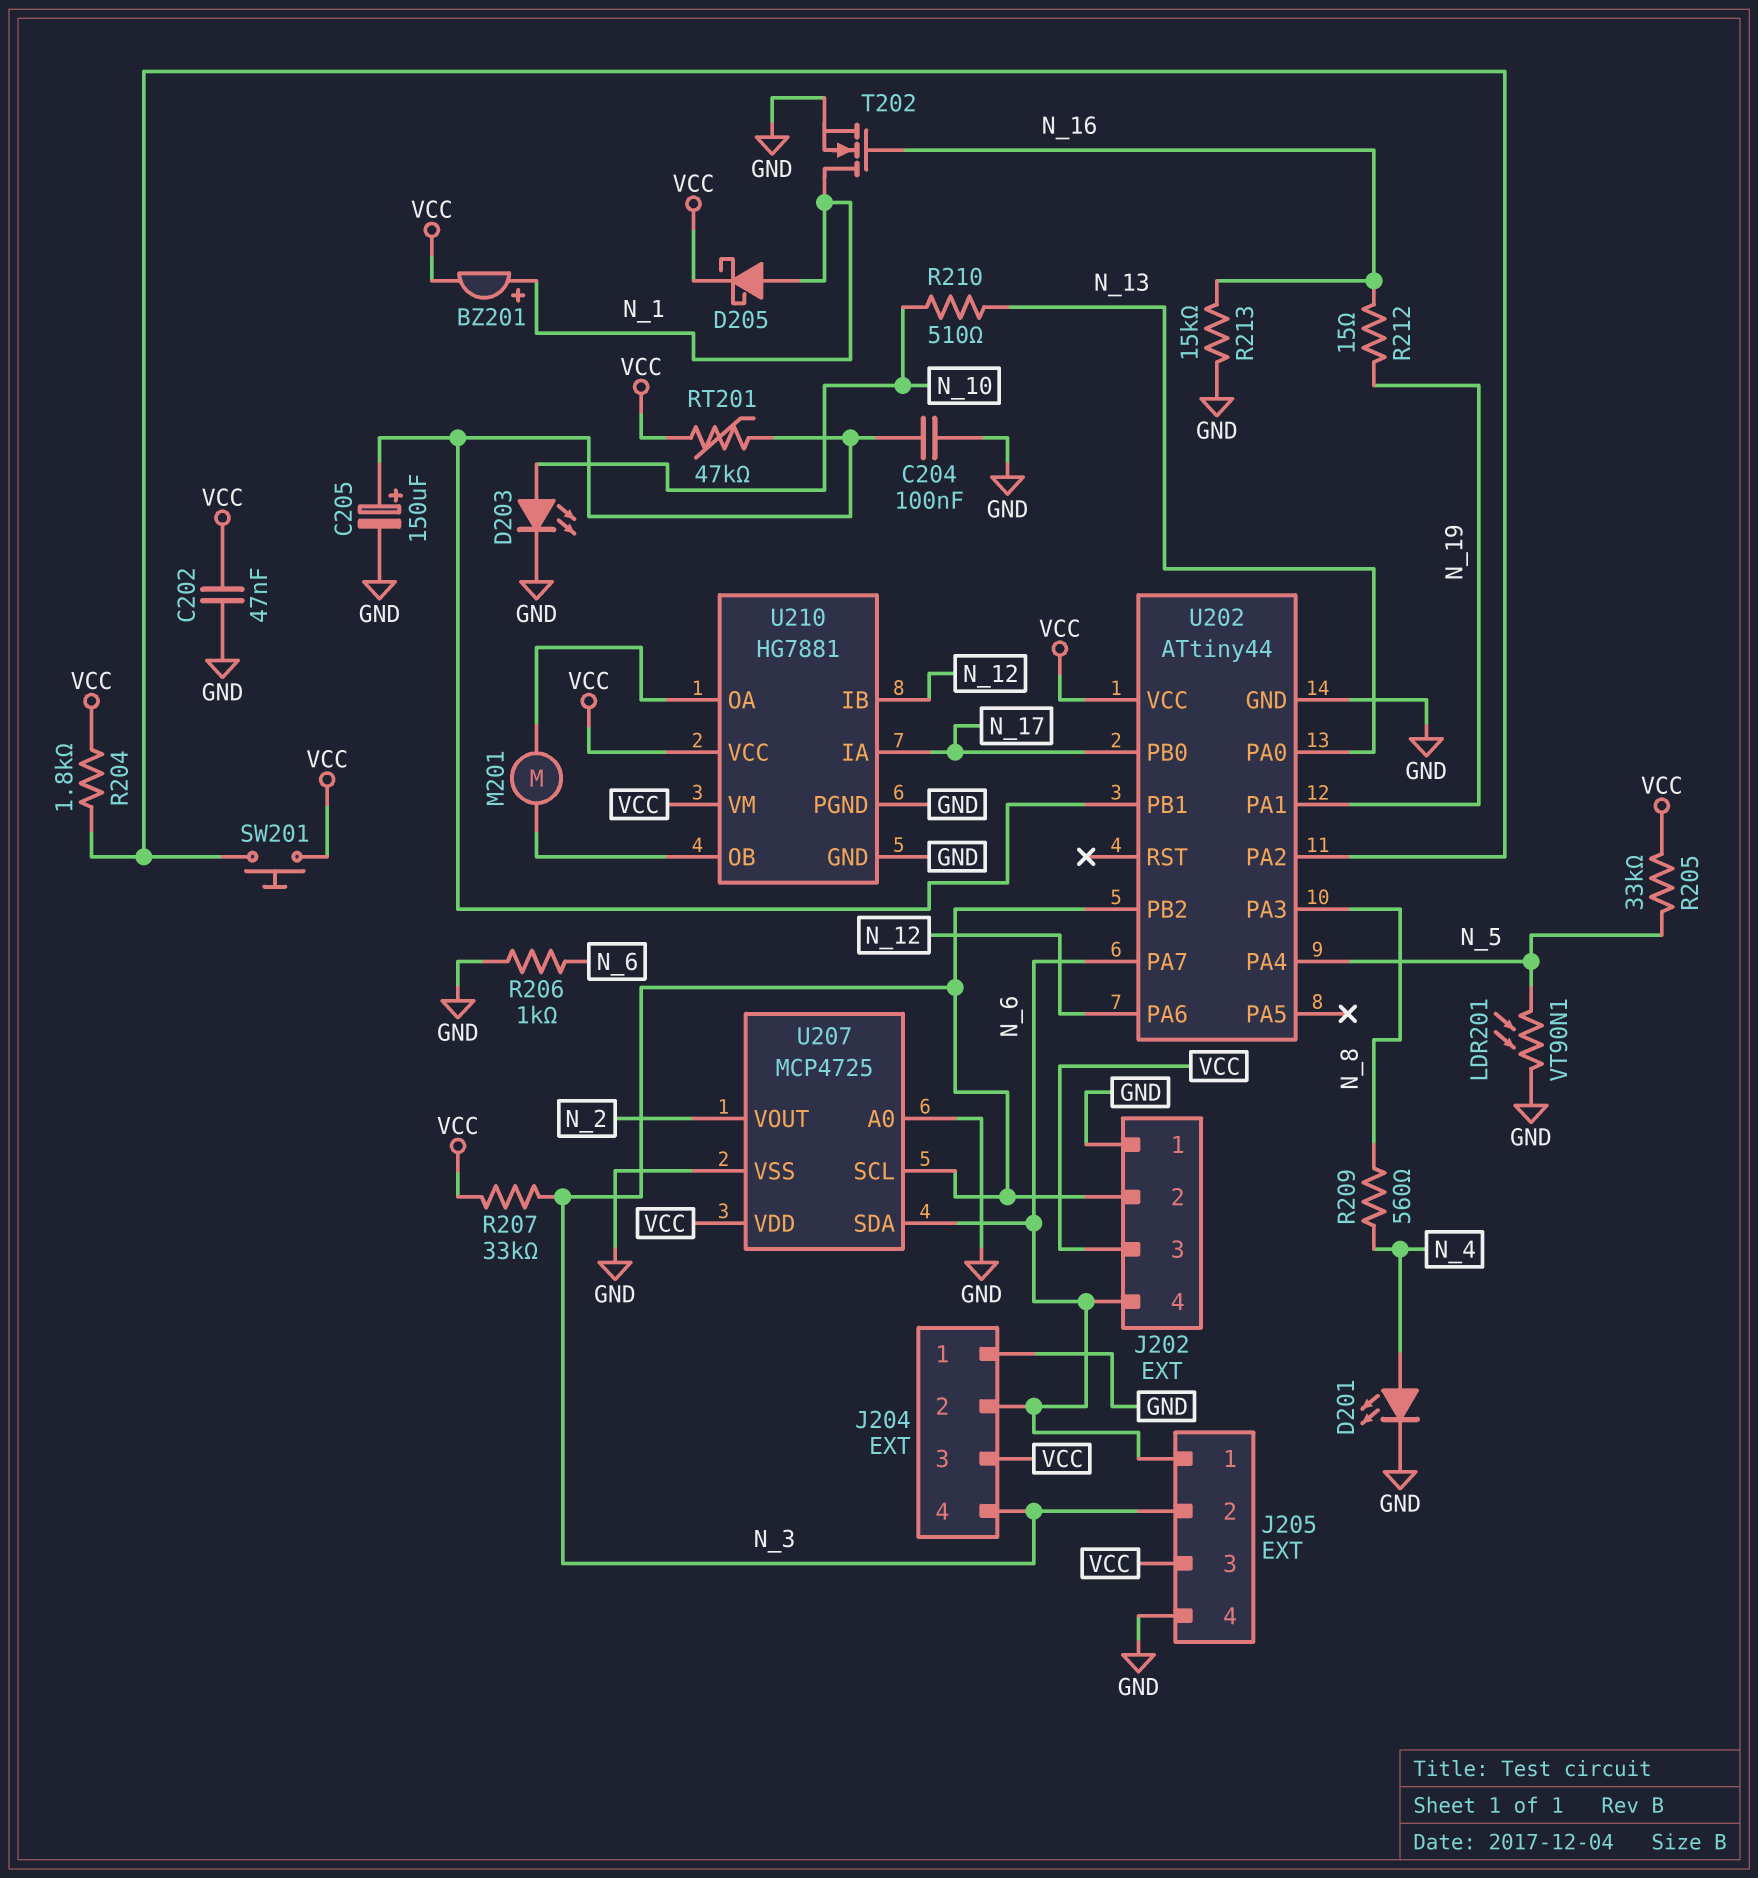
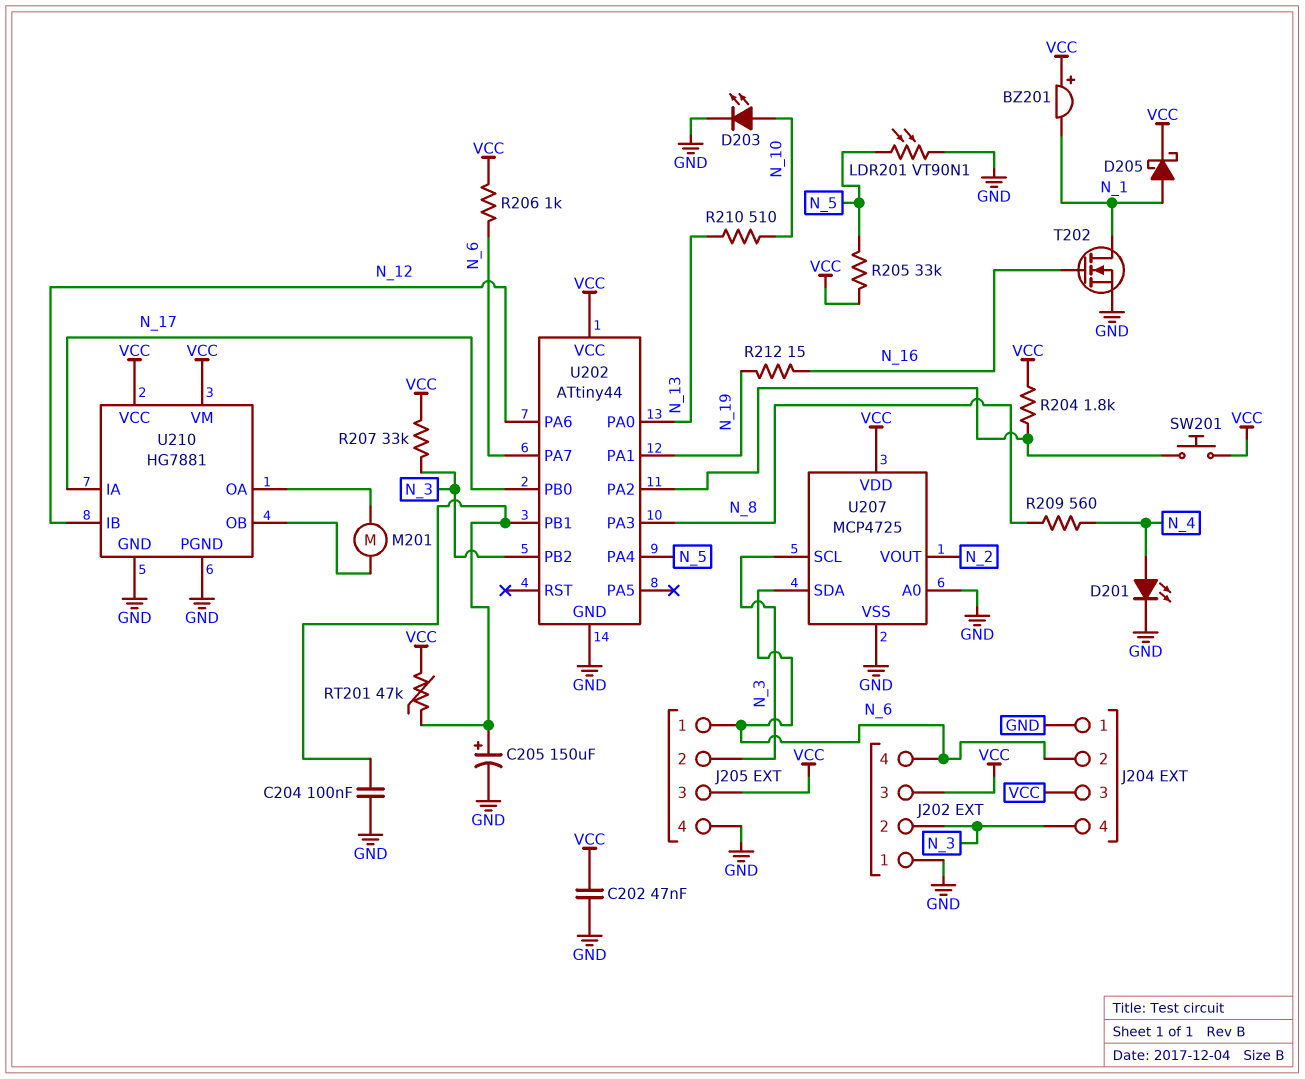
BZ201: buzzer (plus N_1, minus VCC) -> buzzer (plus VCC, minus N_1)
R206: 1k (GND, N_6) -> 1k (N_6, VCC)
R213: 15k (GND, N_16) -> none

